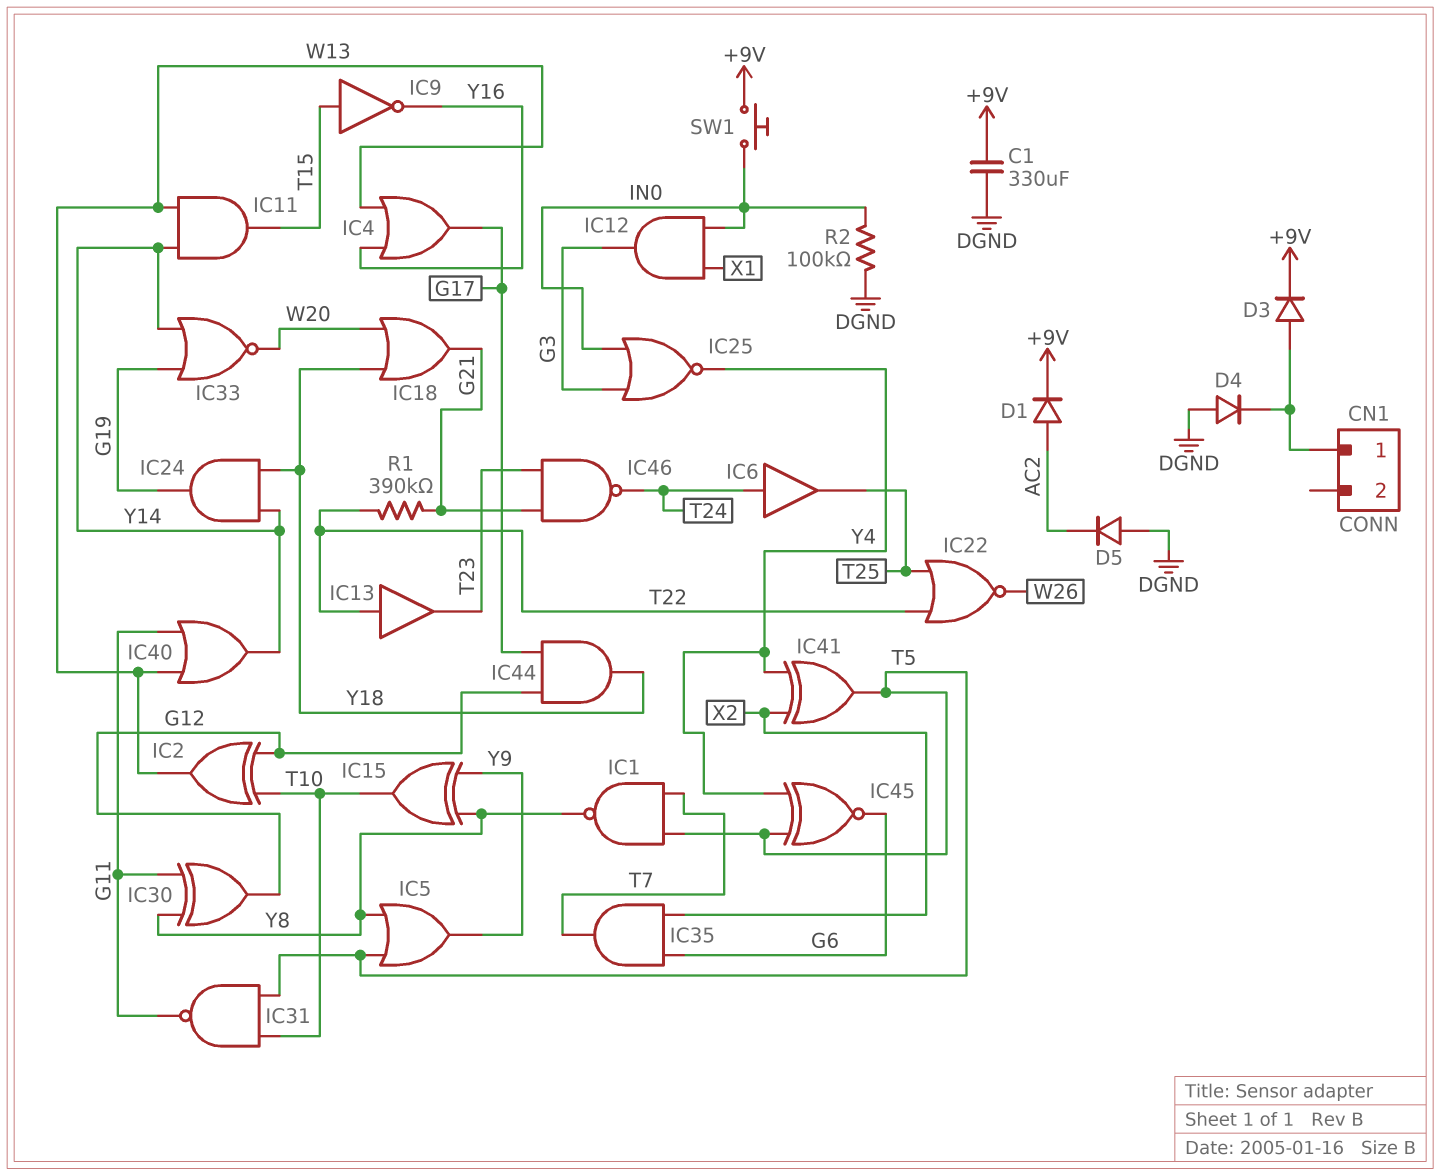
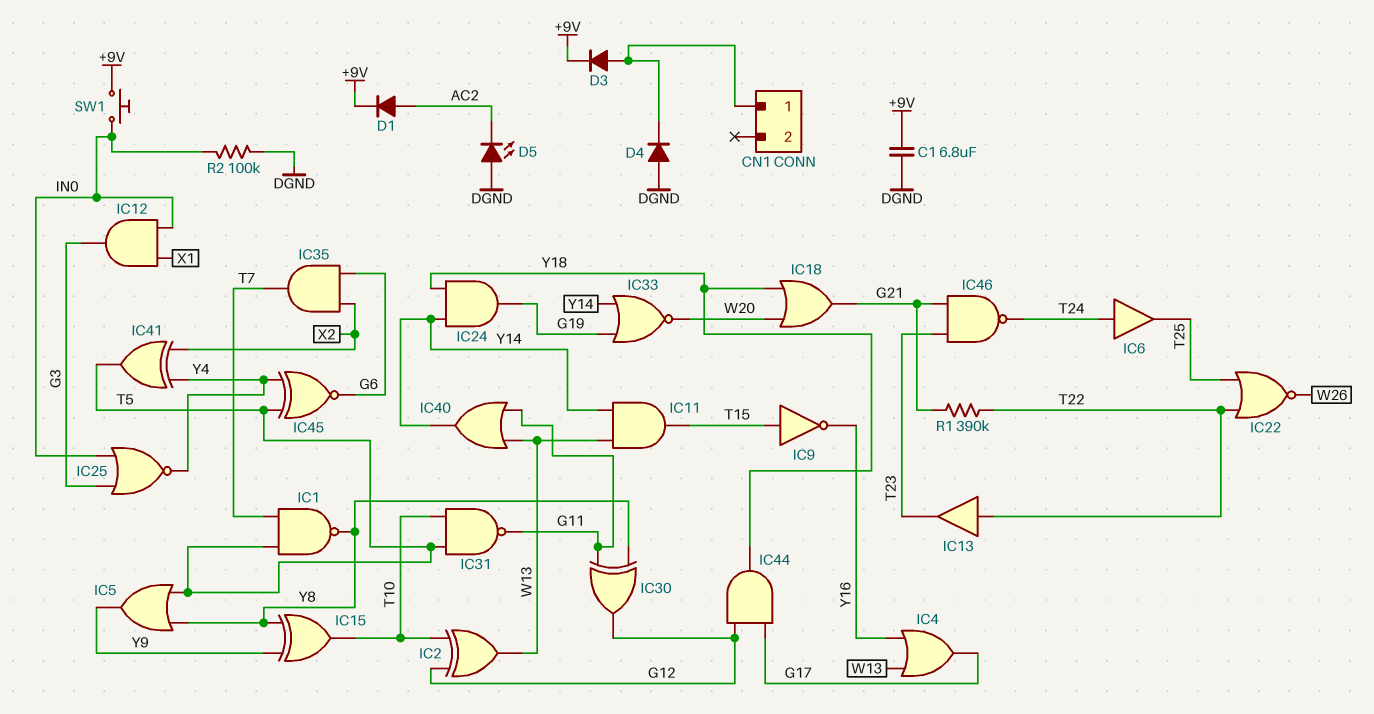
C1: 330uF (+9V, DGND) -> 6.8uF (+9V, DGND)
D5: diode (A DGND, K AC2) -> LED (A DGND, K AC2)

